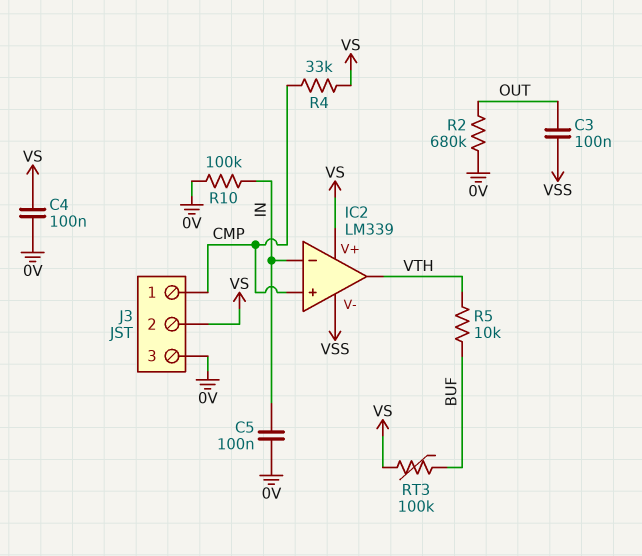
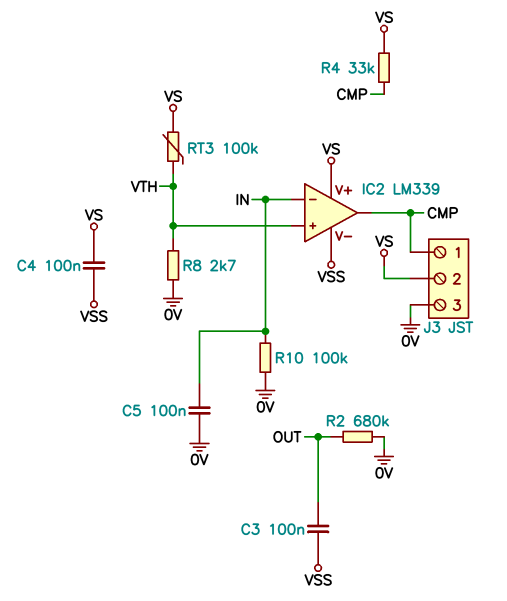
C4: 100nF (0V, VS) -> 100nF (VS, VSS)
IC2 pin in+: CMP -> VTH
IC2 pin out: VTH -> CMP
R5: 10k (BUF, VTH) -> none
R8: none -> 2.7k (0V, VTH)
RT3: 100k (BUF, VS) -> 100k (VS, VTH)

